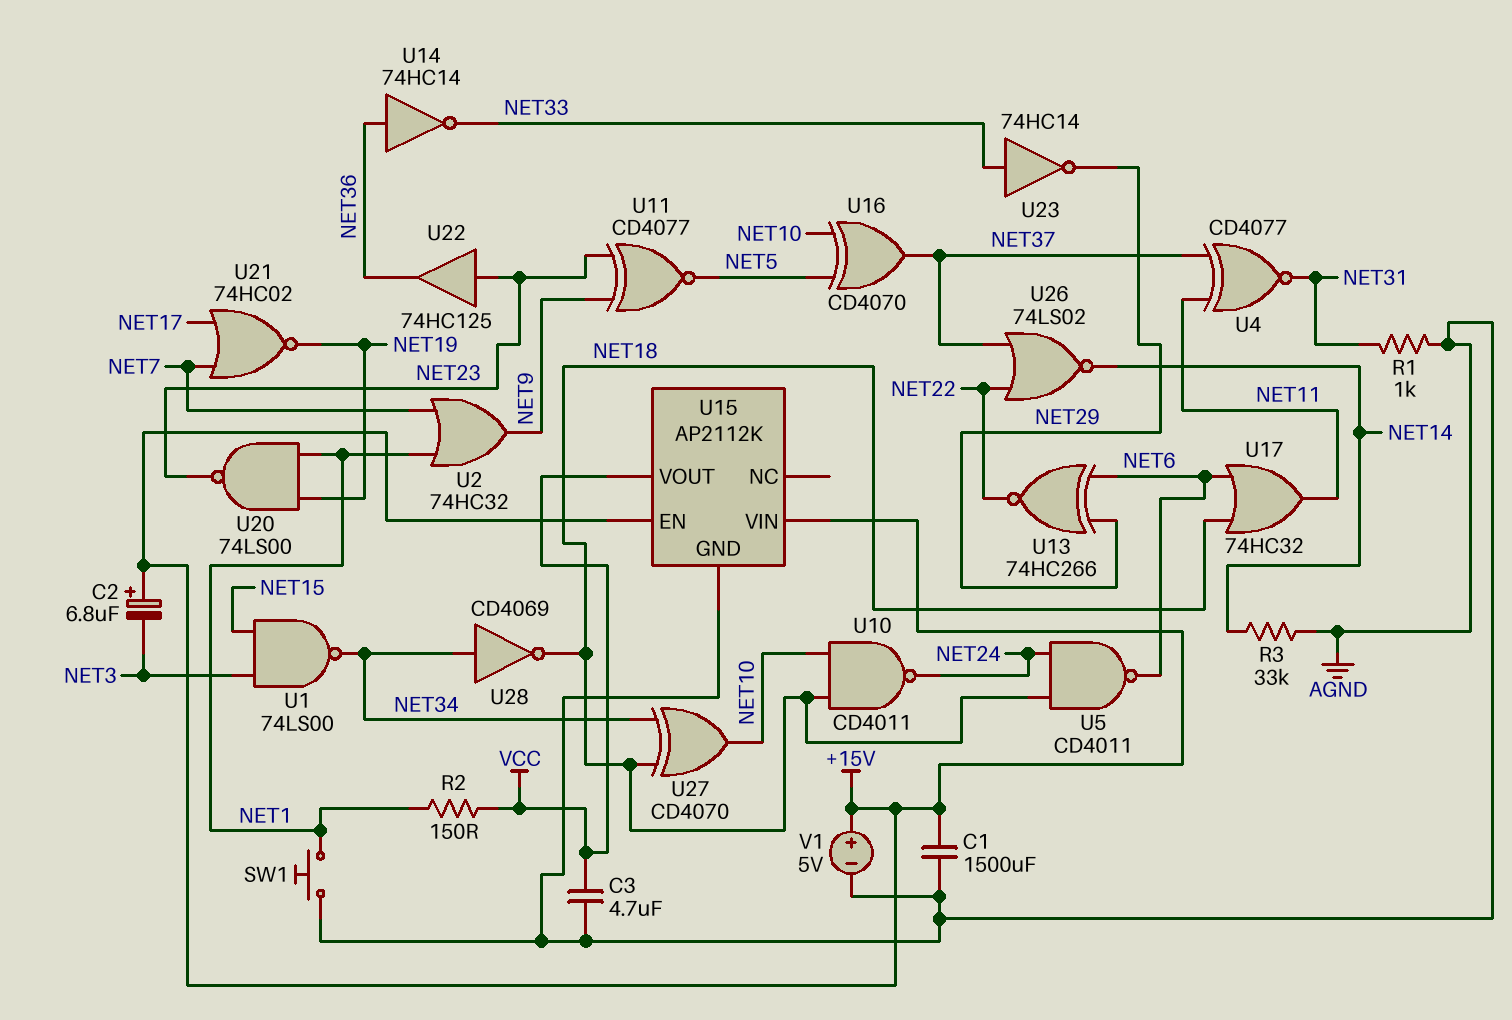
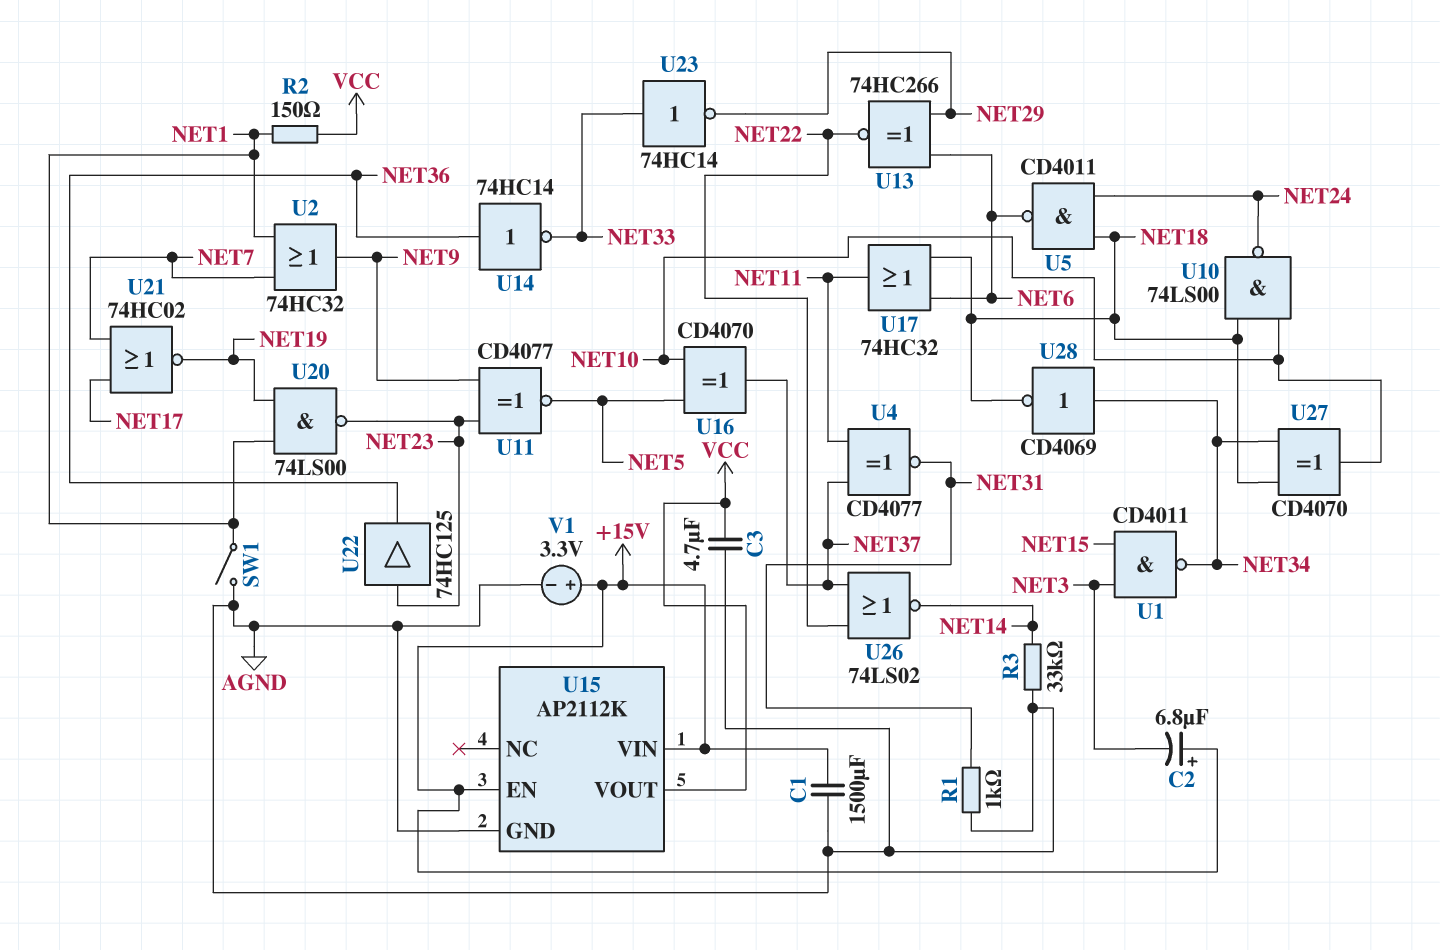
SW1: button (AGND, NET1) -> switch (AGND, NET1)
U1: NAND 74LS00 (in NET3, in NET15, out NET34) -> NAND CD4011 (in NET3, in NET15, out NET34)
U10: NAND CD4011 (in NET10, in NET18, out NET24) -> NAND 74LS00 (in NET10, in NET18, out NET24)
V1: 5V (plus +15V, minus AGND) -> 3.3V (plus +15V, minus AGND)

